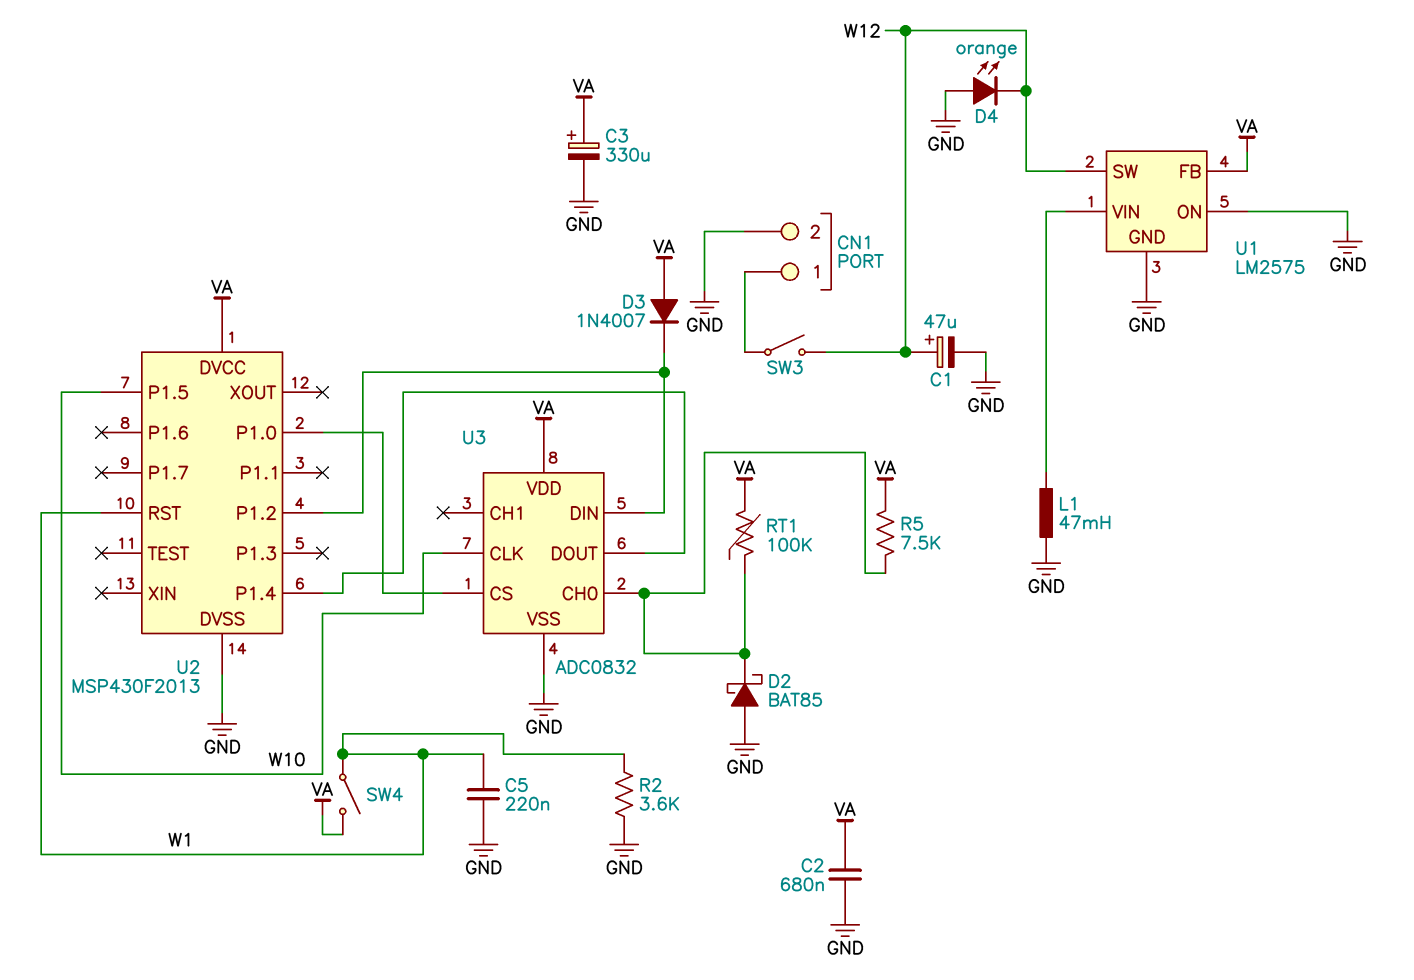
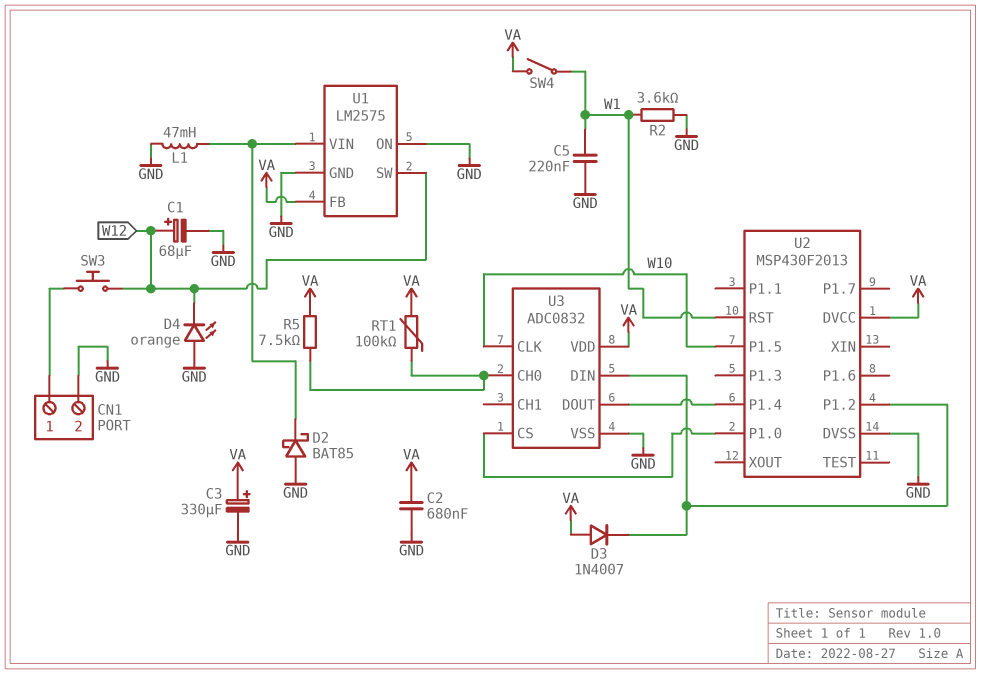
C1: 47uF (plus W12, minus GND) -> 68uF (plus W12, minus GND)
D2: schottky BAT85 (A GND, K U3/CH0) -> schottky BAT85 (A GND, K U1/VIN)
SW3: switch (CN1/1, W12) -> button (CN1/1, W12)

